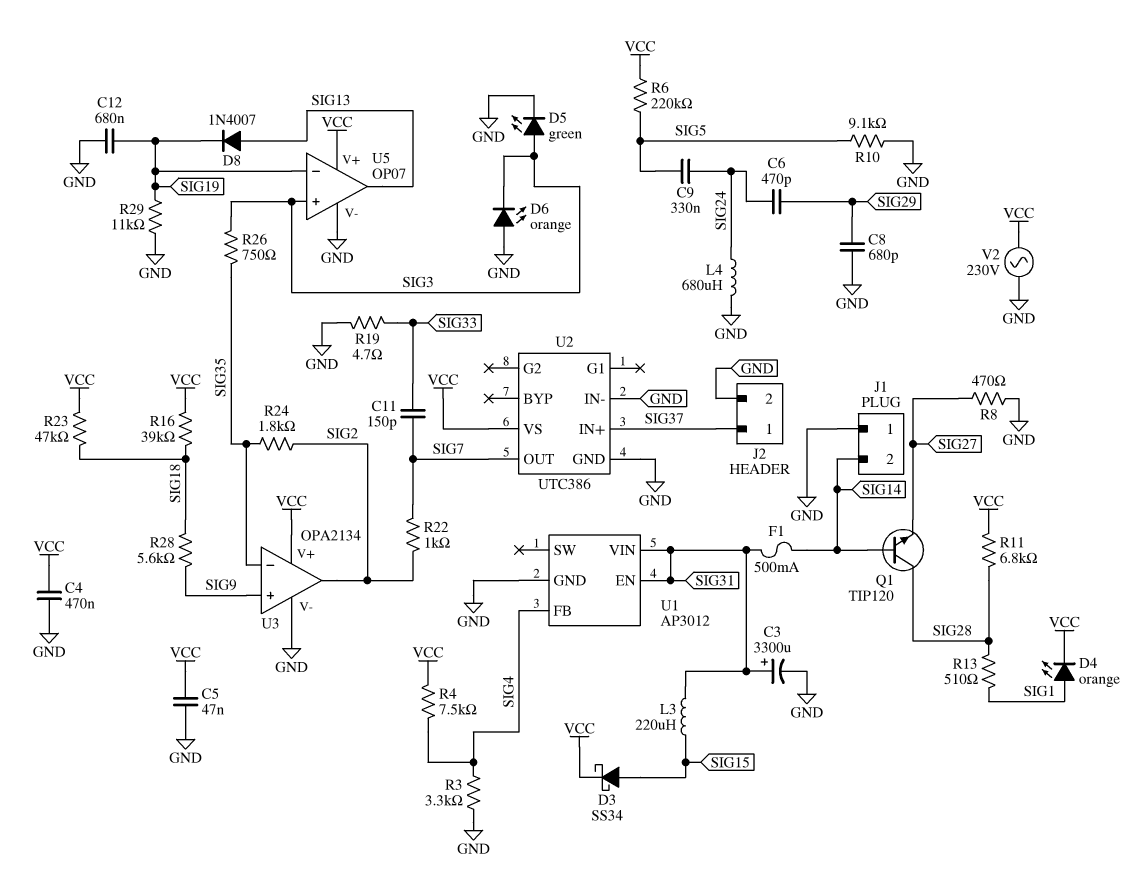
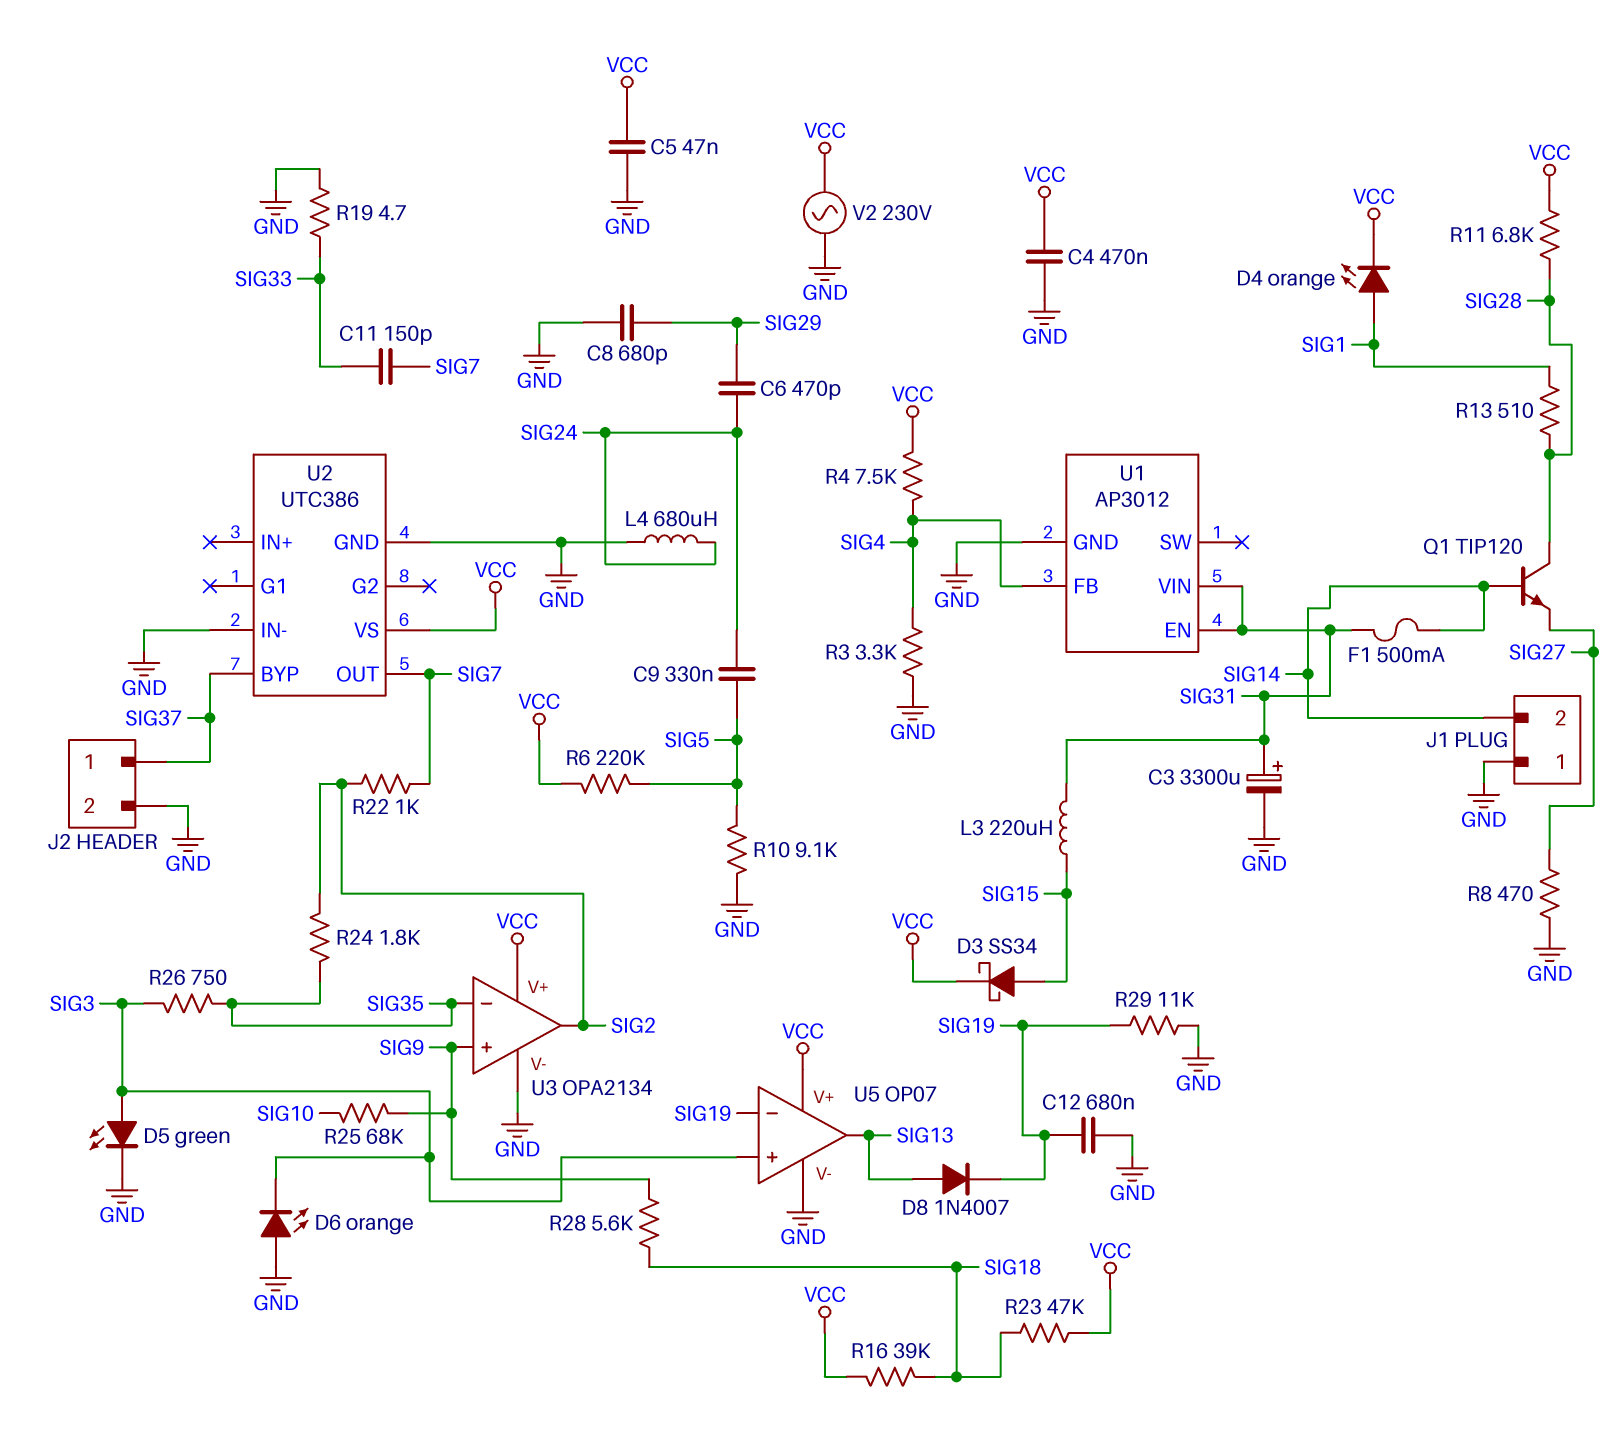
R25: none -> 68k (SIG9, SIG10)
U2 pin BYP: none -> SIG37
U2 pin IN+: SIG37 -> none

